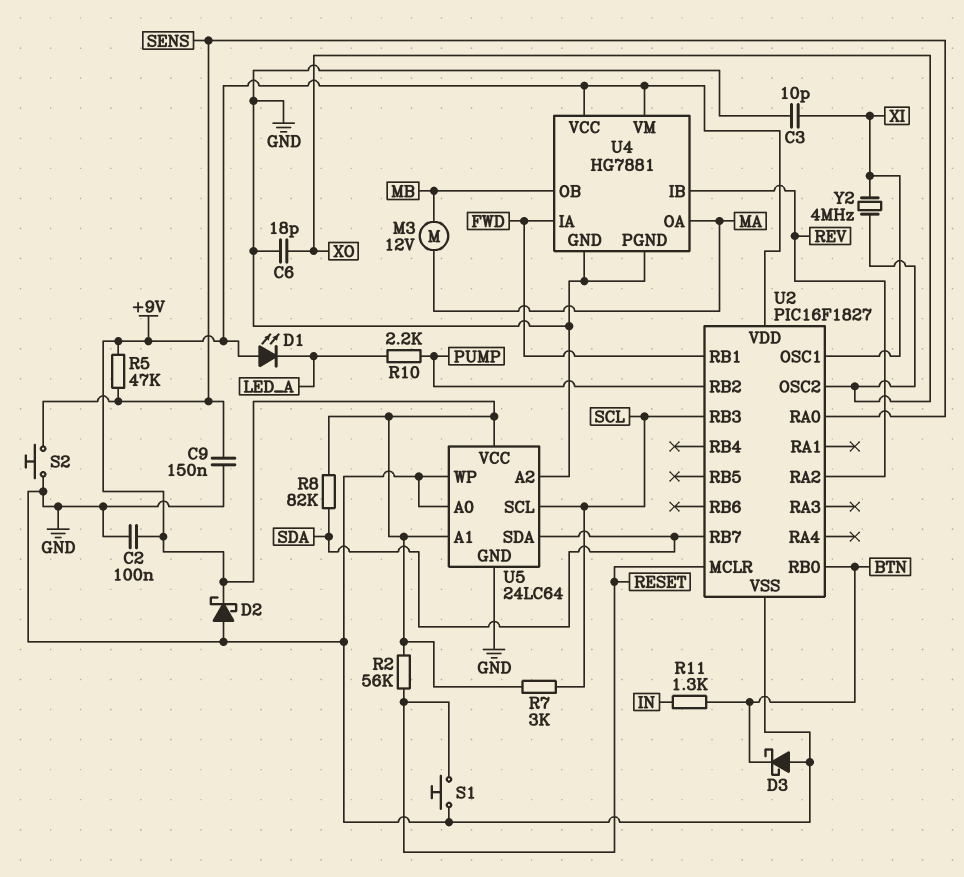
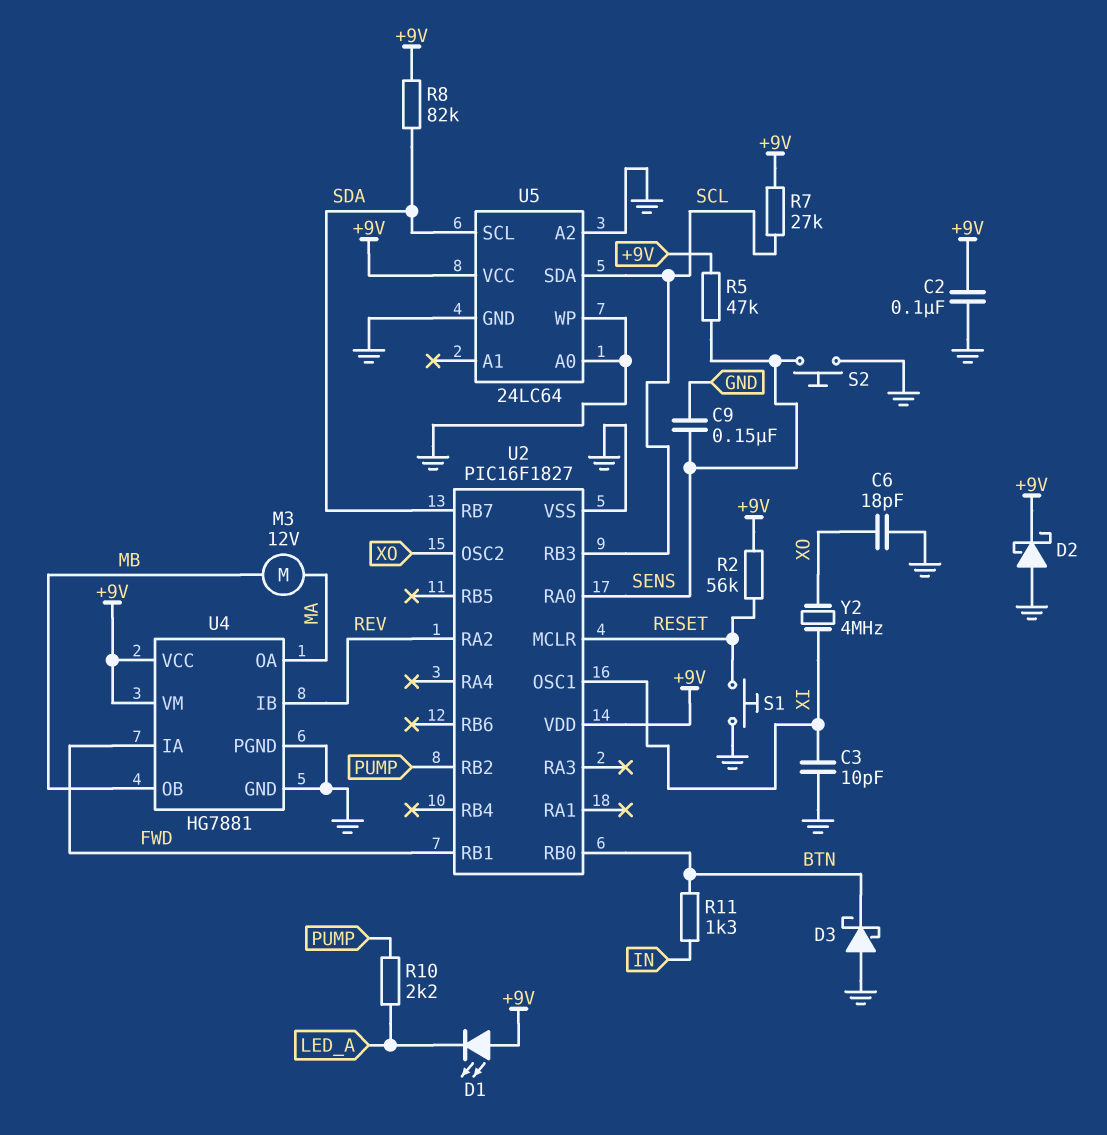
R7: 3k (+9V, SCL) -> 27k (+9V, SCL)
U5 pin A1: +9V -> none
U5 pin SCL: SCL -> SDA
U5 pin SDA: SDA -> SCL

